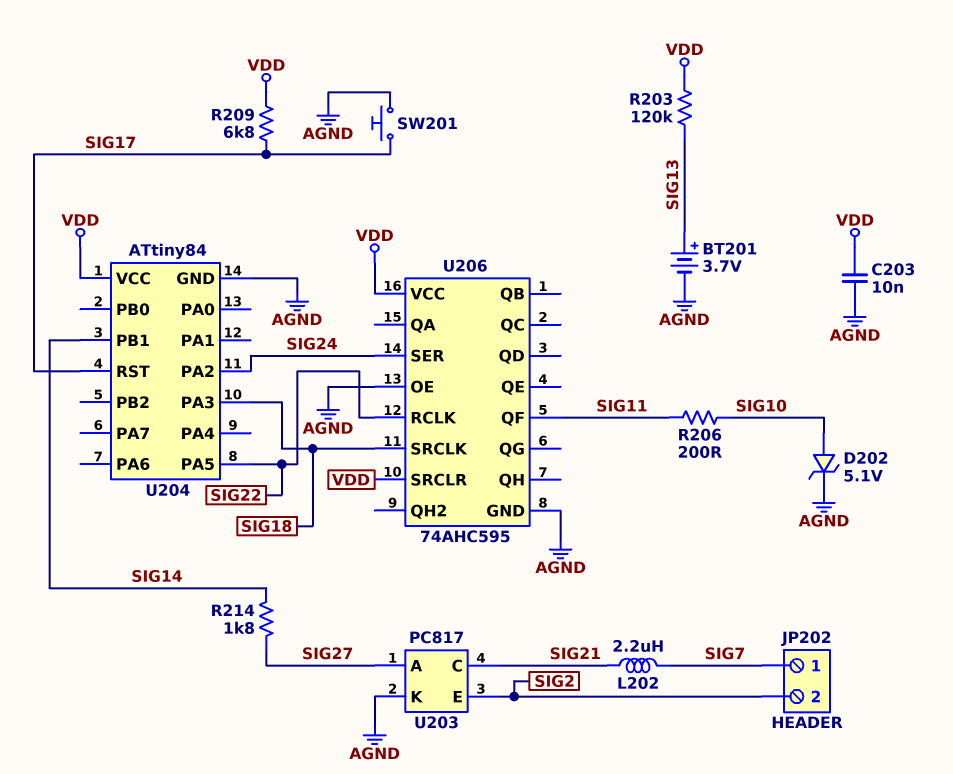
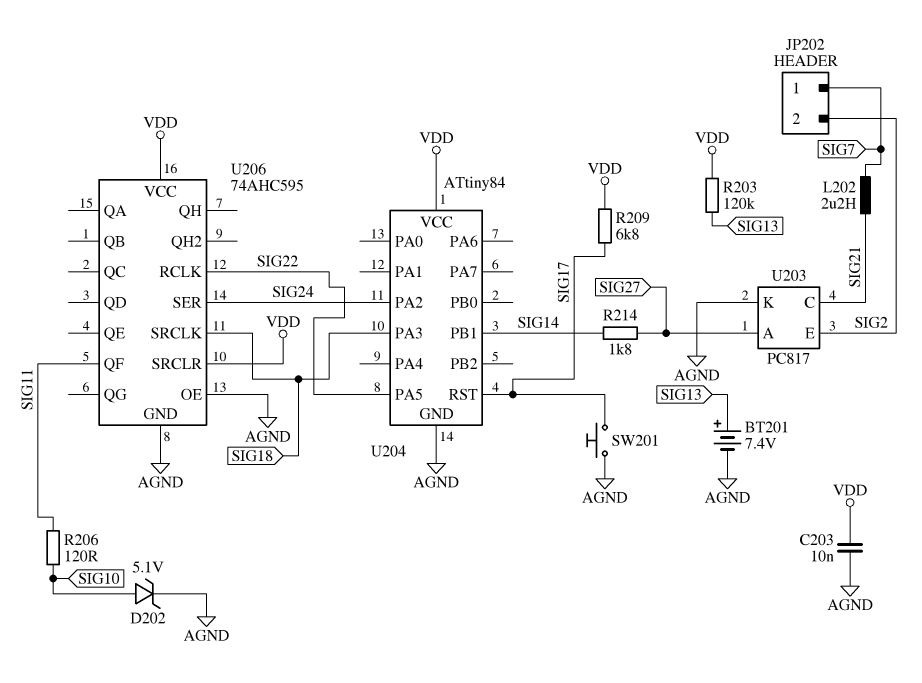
BT201: 3.7V (plus SIG13, minus AGND) -> 7.4V (plus SIG13, minus AGND)
R206: 200 (SIG10, SIG11) -> 120 (SIG10, SIG11)

